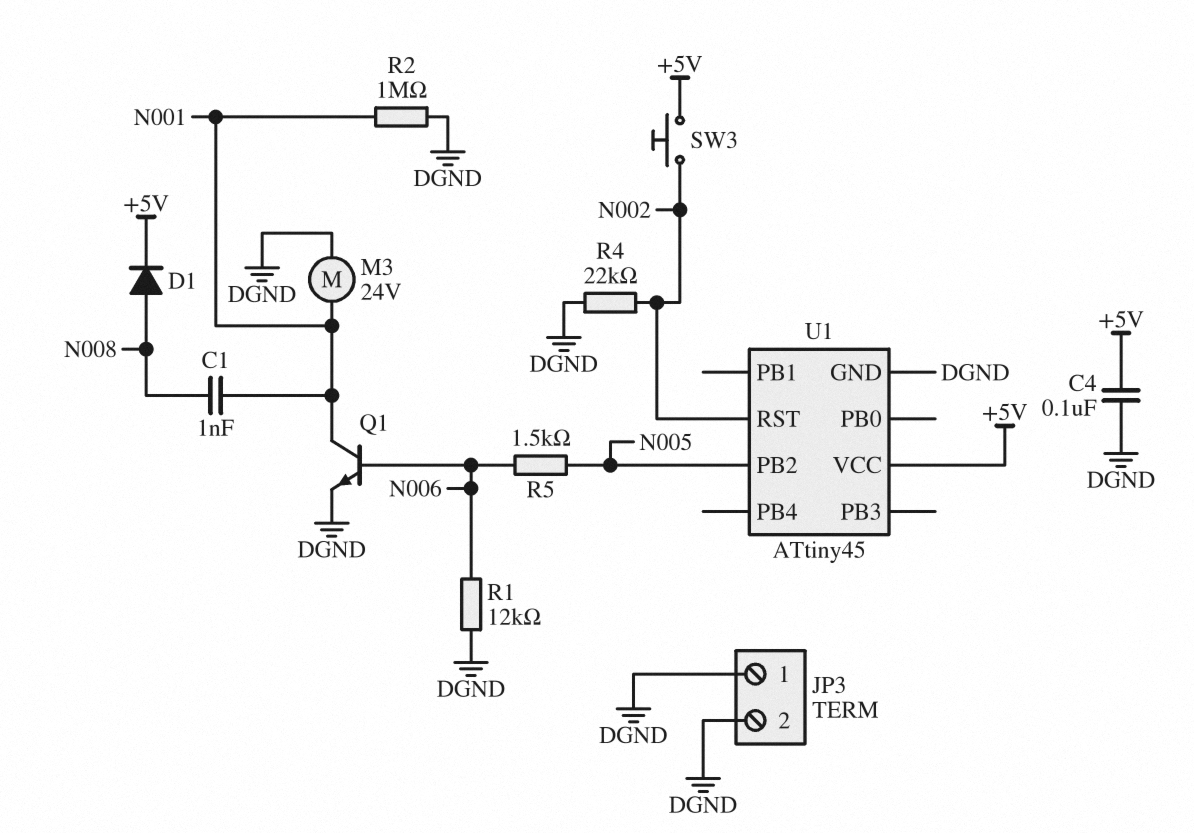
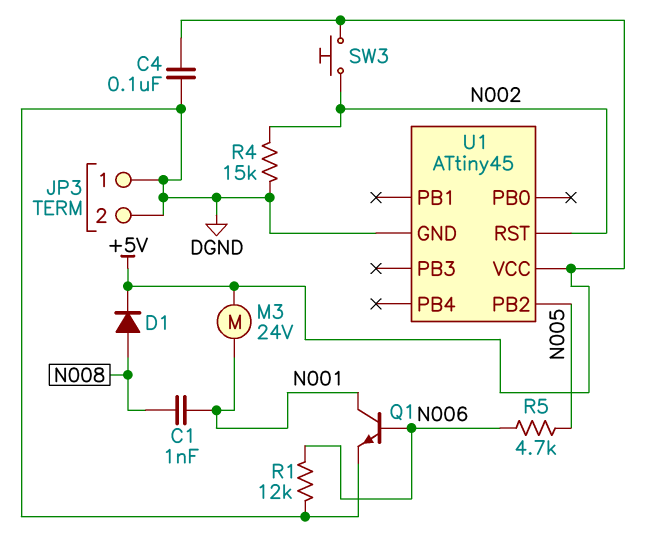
M3: motor 24V (DGND, N001) -> motor 24V (+5V, N001)
R2: 1M (DGND, N001) -> none
R4: 22k (DGND, N002) -> 15k (DGND, N002)
R5: 1.5k (N005, N006) -> 4.7k (N005, N006)

